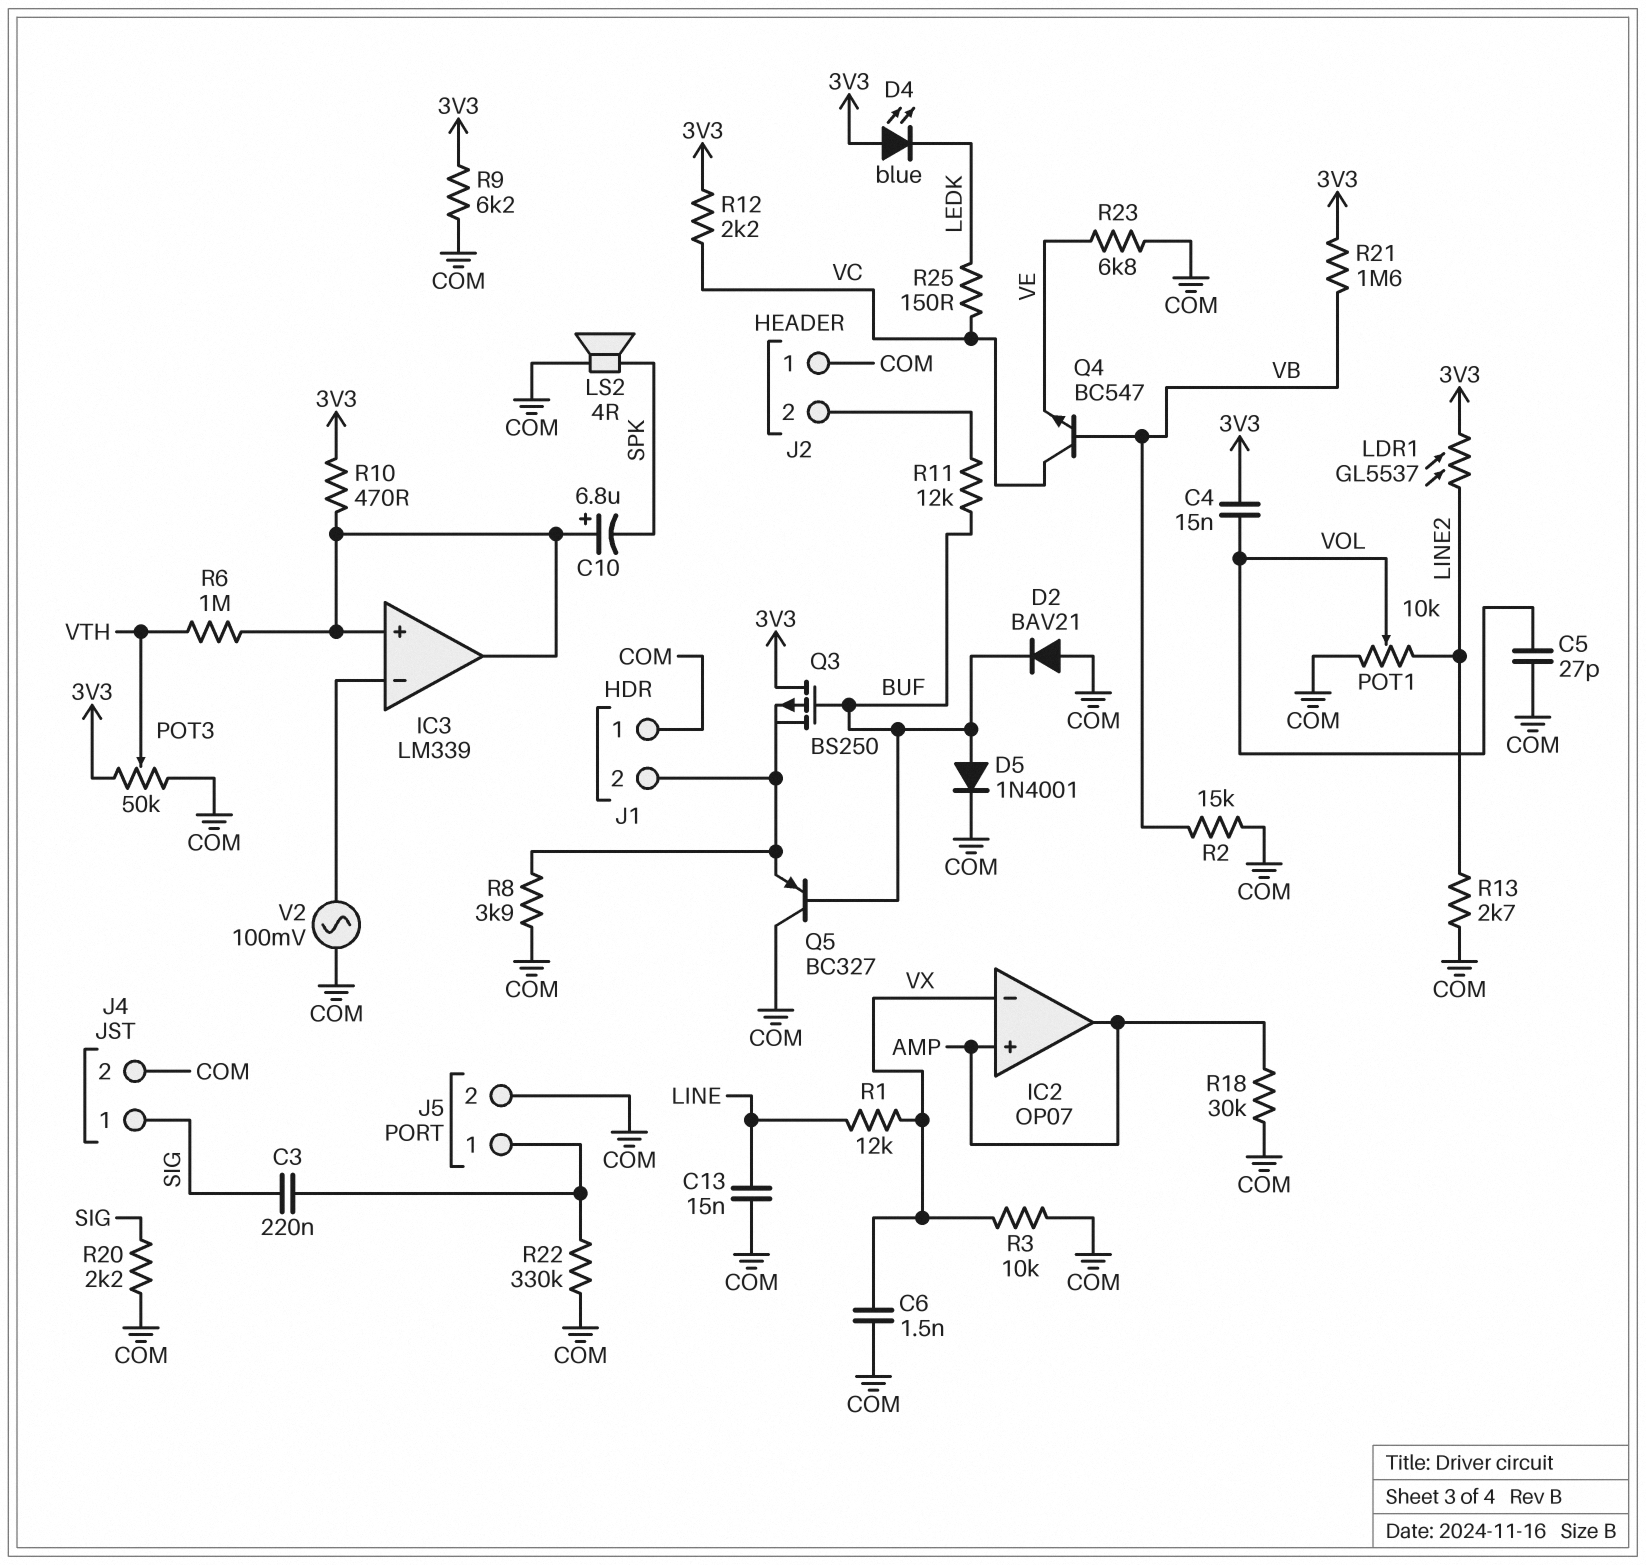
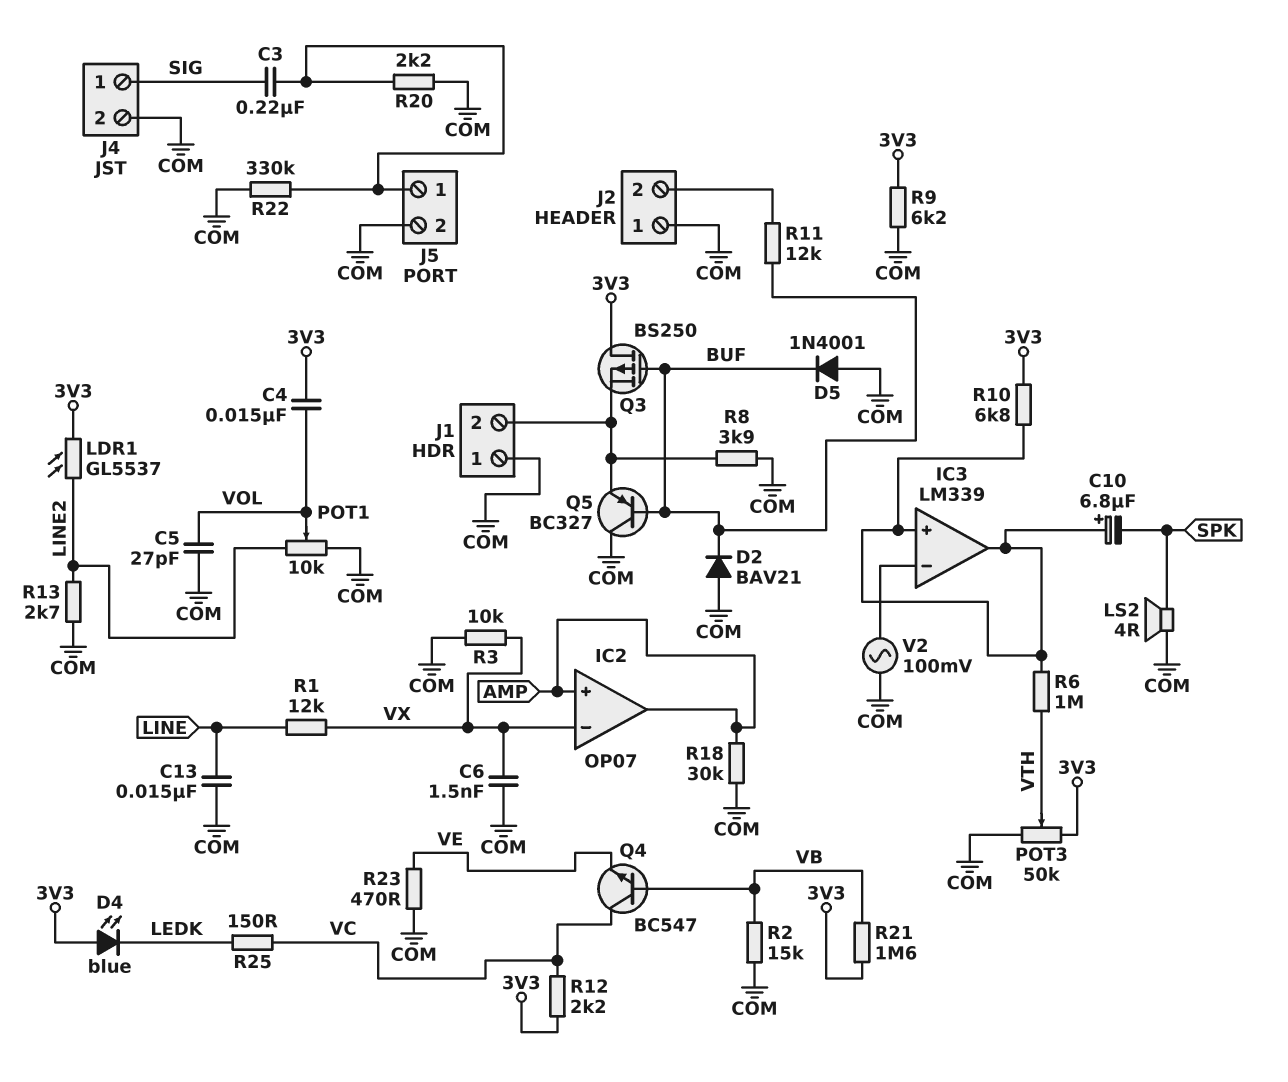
D5: diode 1N4001 (A BUF, K COM) -> diode 1N4001 (A COM, K BUF)
R10: 470 (3V3, IC3/in+) -> 6.8k (3V3, IC3/in+)
R20: 2.2k (COM, SIG) -> 2.2k (COM, J5/1)
R23: 6.8k (COM, VE) -> 470 (COM, VE)

